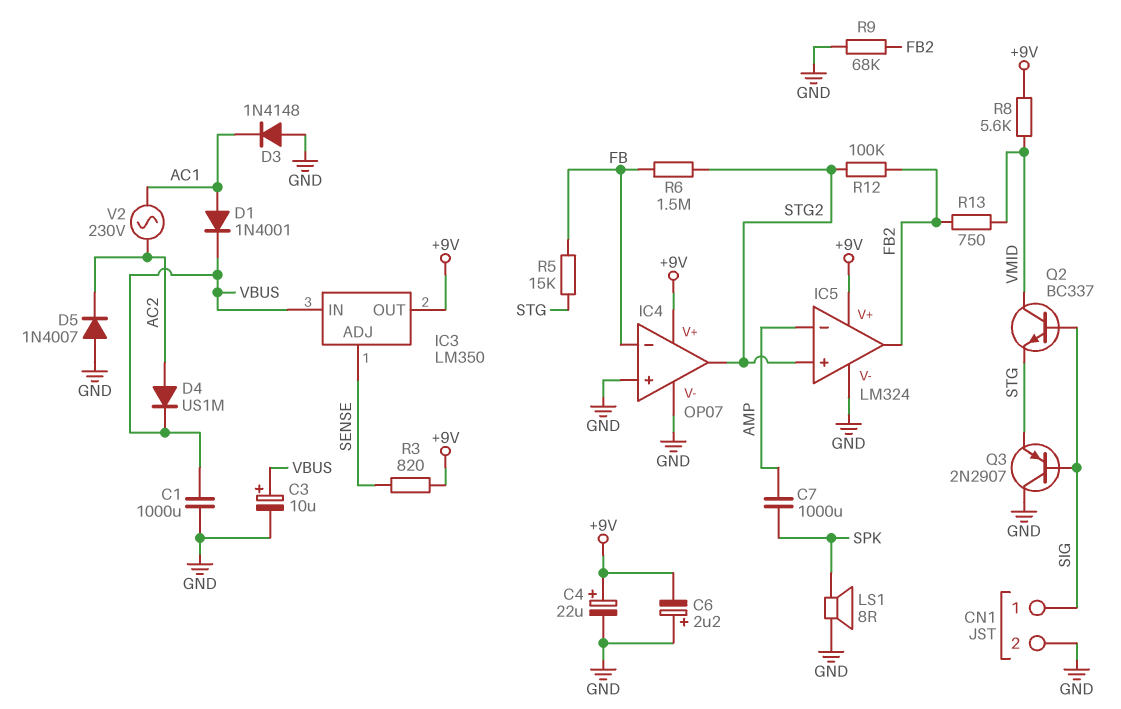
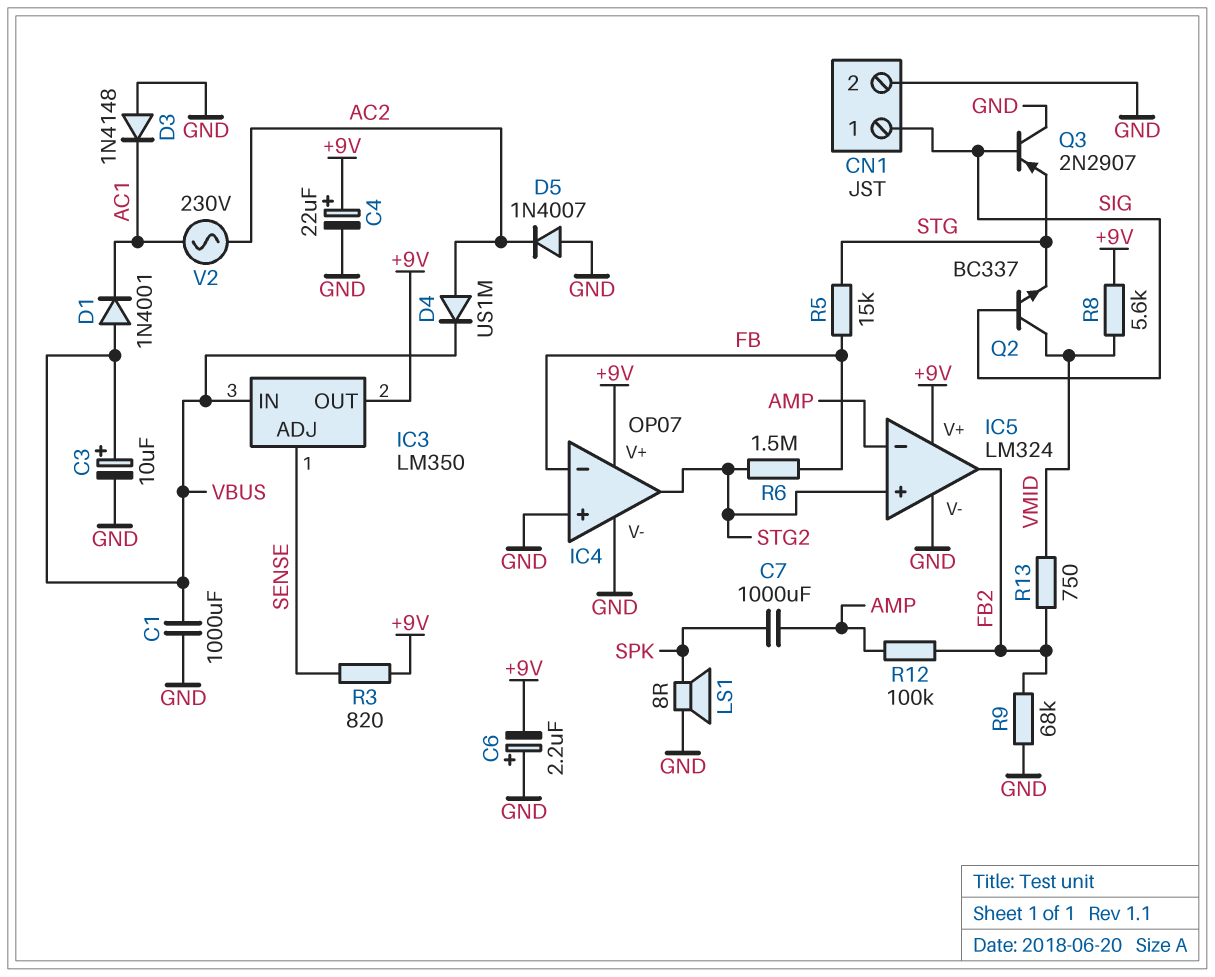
D1: diode 1N4001 (A AC1, K VBUS) -> diode 1N4001 (A VBUS, K AC1)
R12: 100k (FB2, STG2) -> 100k (AMP, FB2)

